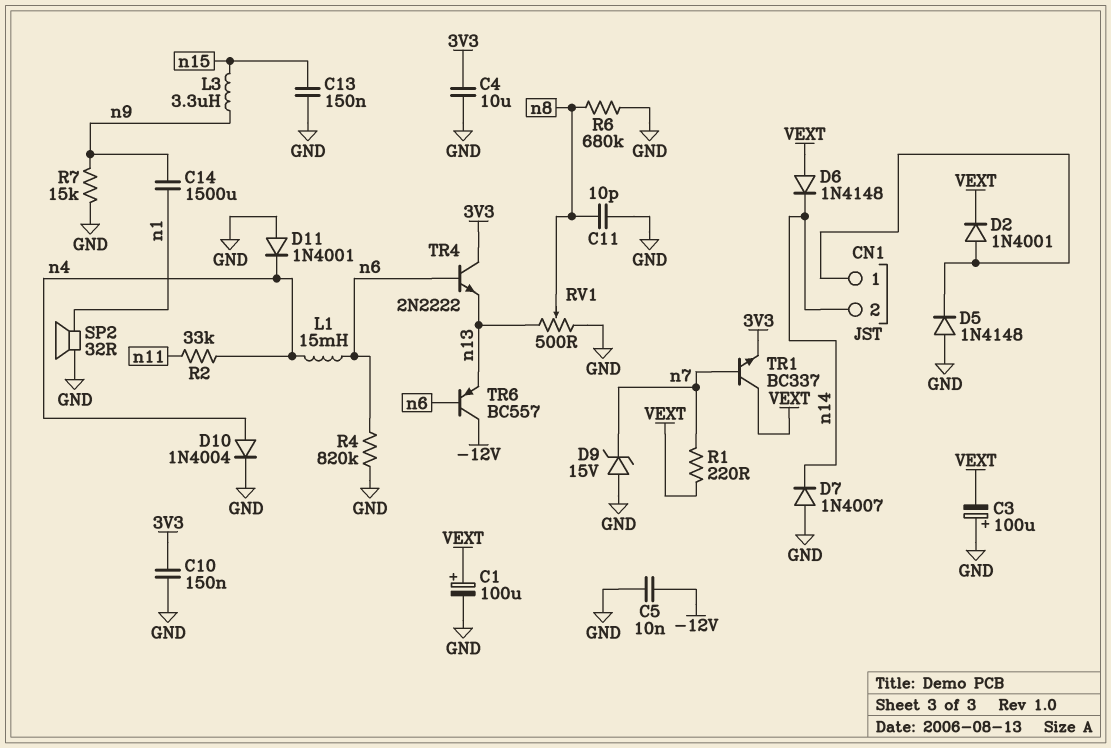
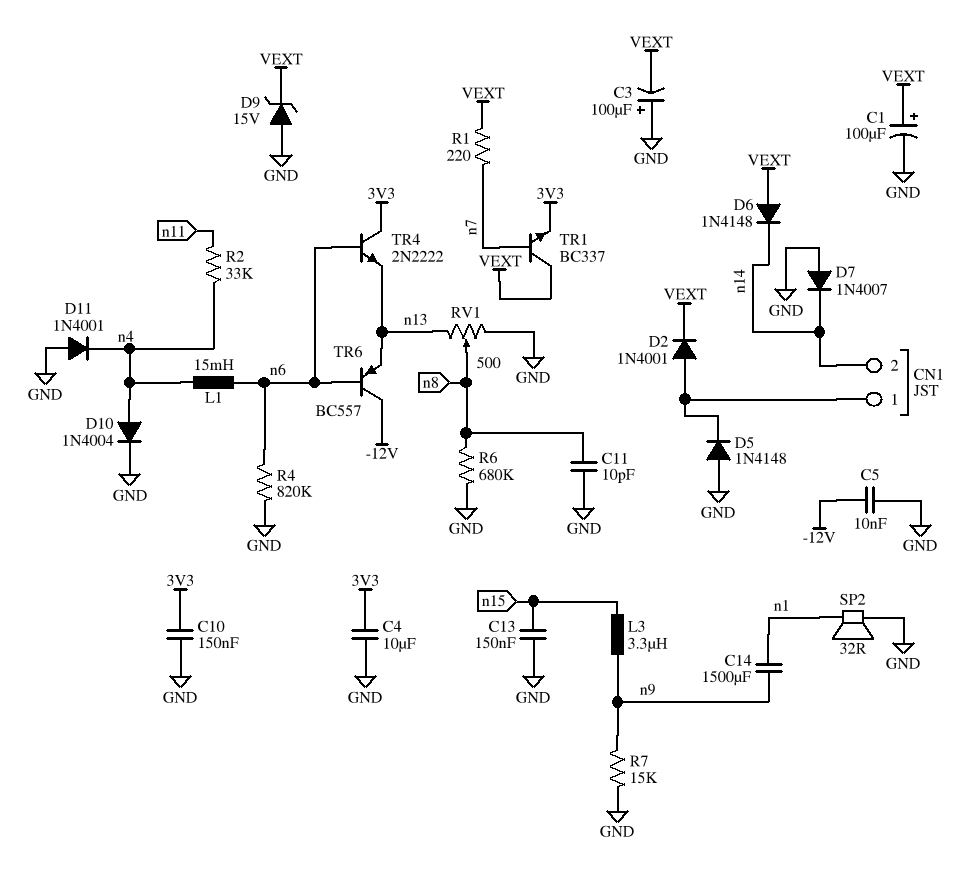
D9: zener 15V (A GND, K n7) -> zener 15V (A GND, K VEXT)

